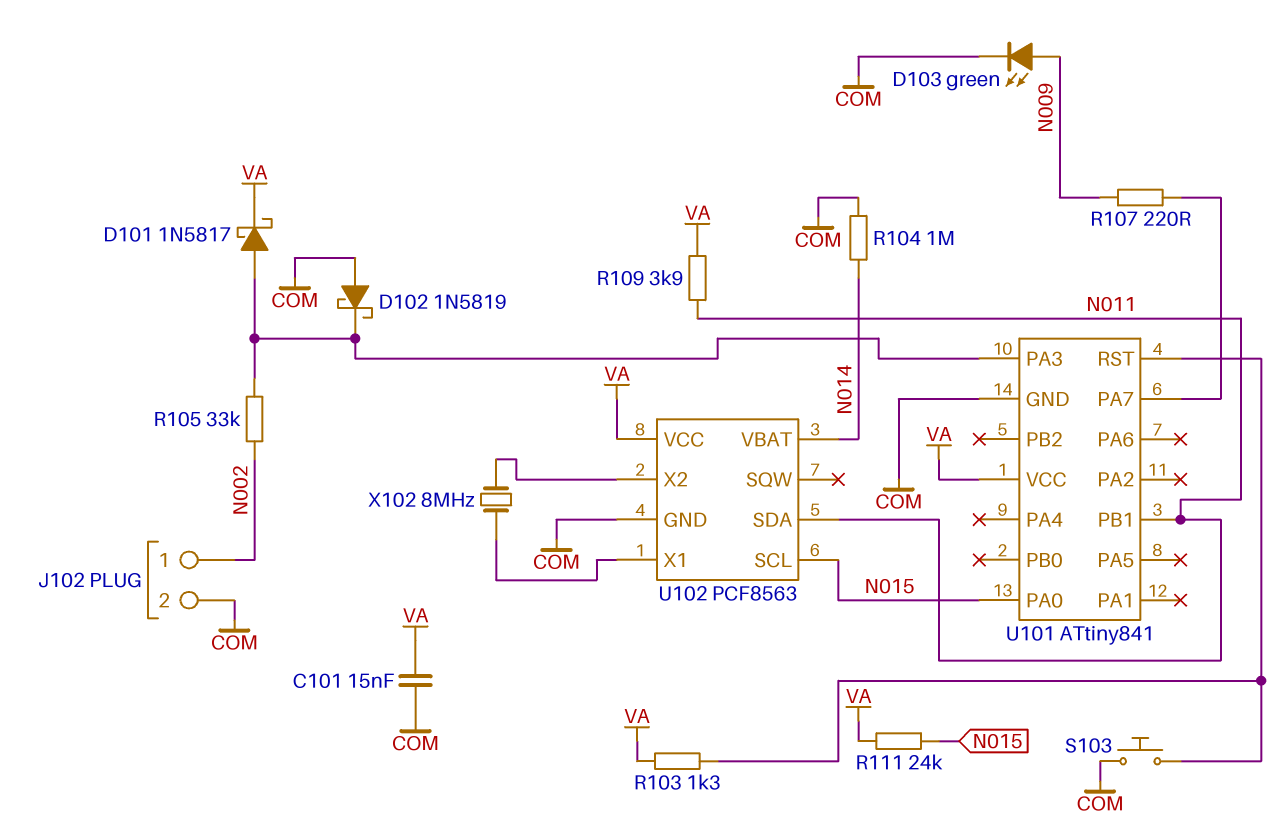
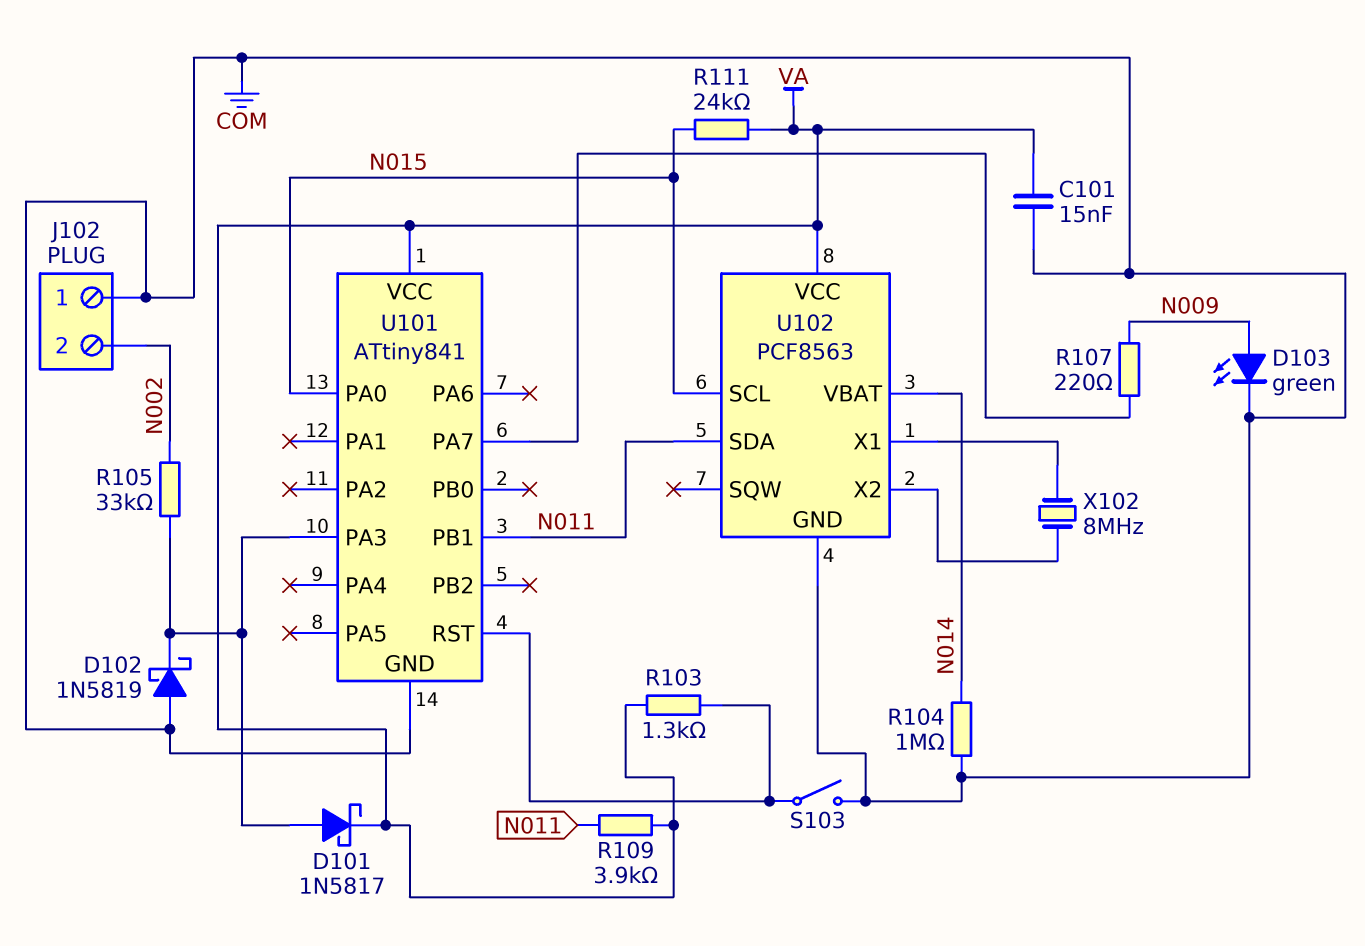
J102 pin 1: N002 -> COM
J102 pin 2: COM -> N002
S103: button (COM, U101/RST) -> switch (COM, U101/RST)

